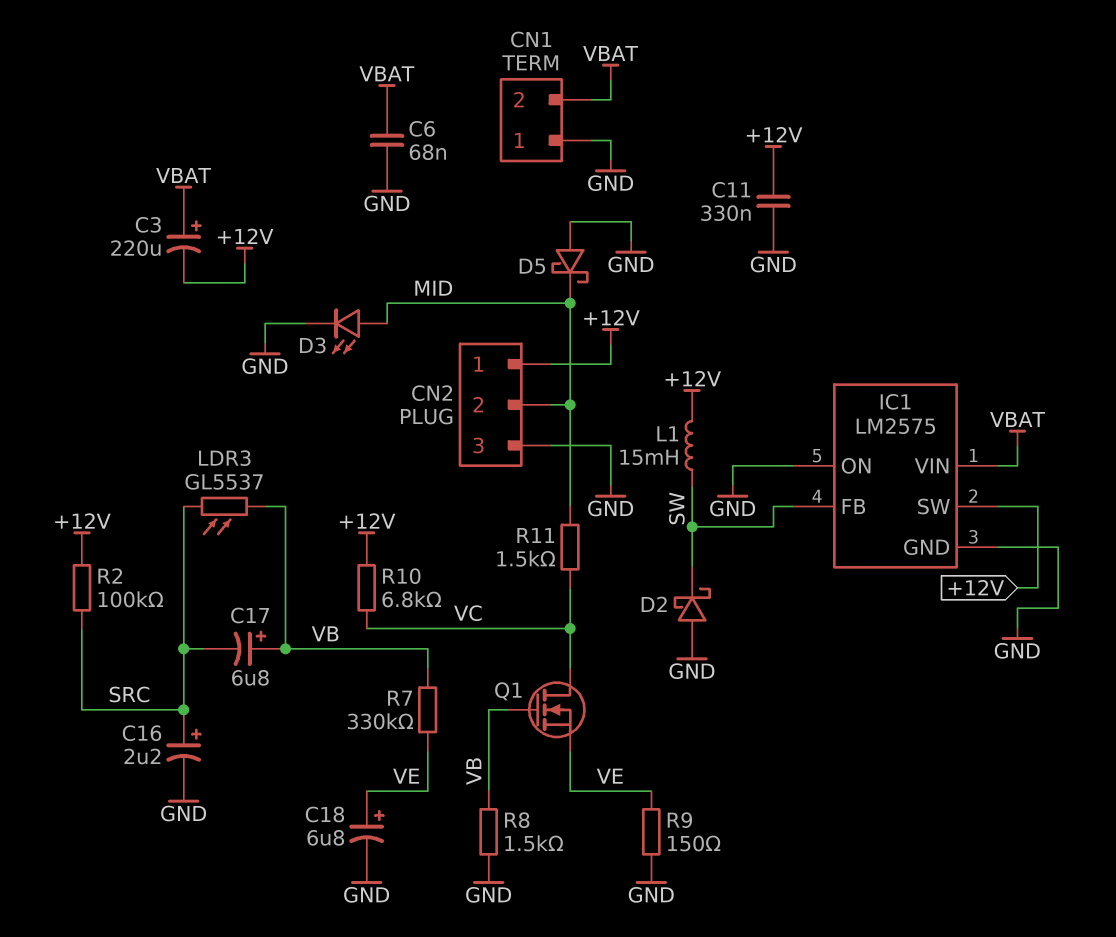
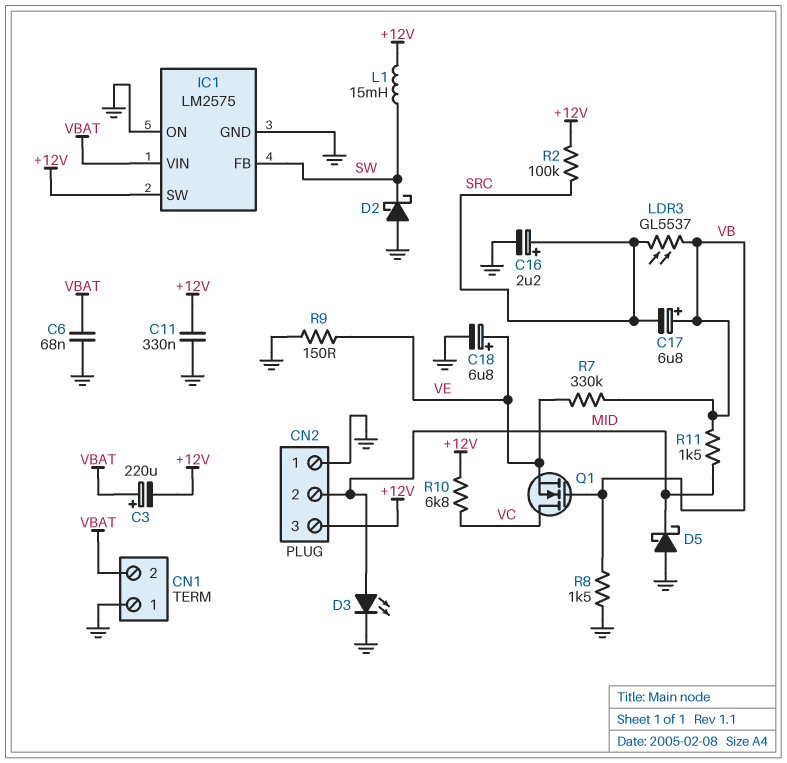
CN2 pin 1: +12V -> GND
CN2 pin 3: GND -> +12V
R11: 1.5k (MID, VC) -> 1.5k (MID, VB)

